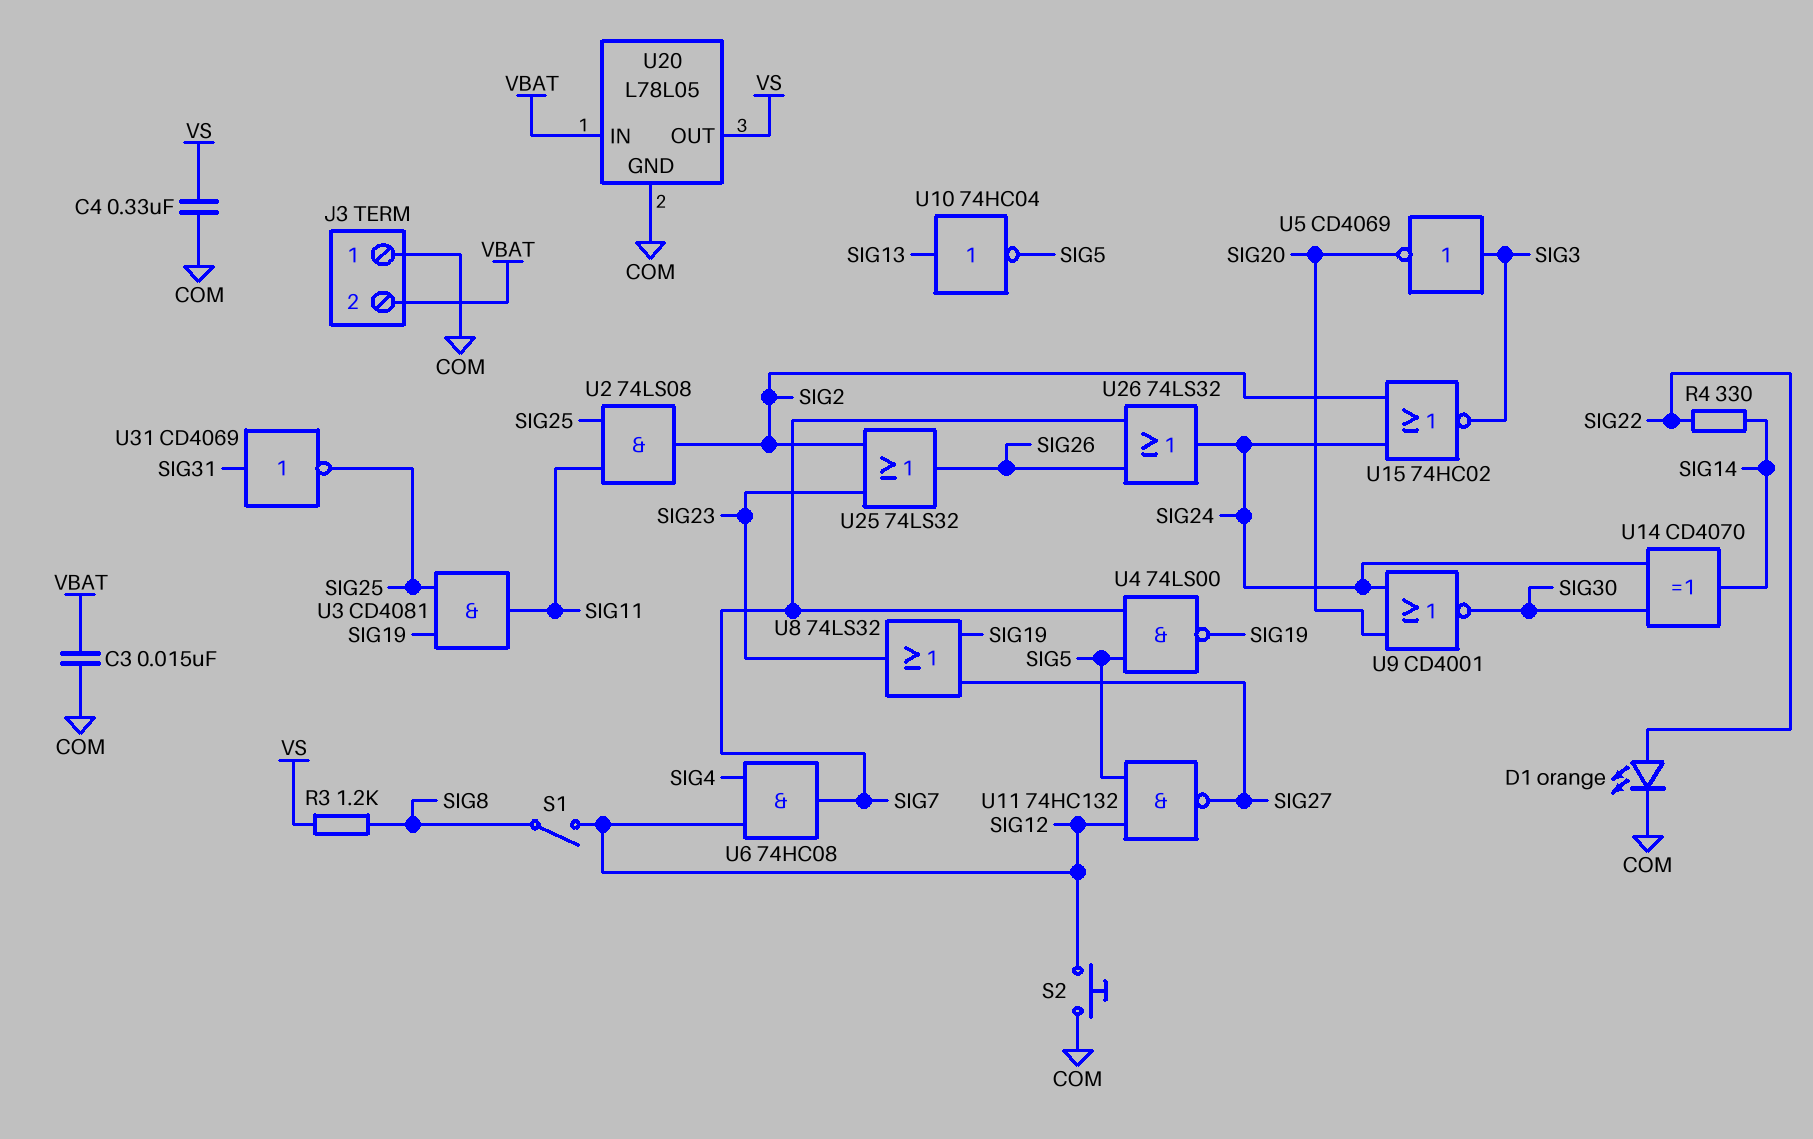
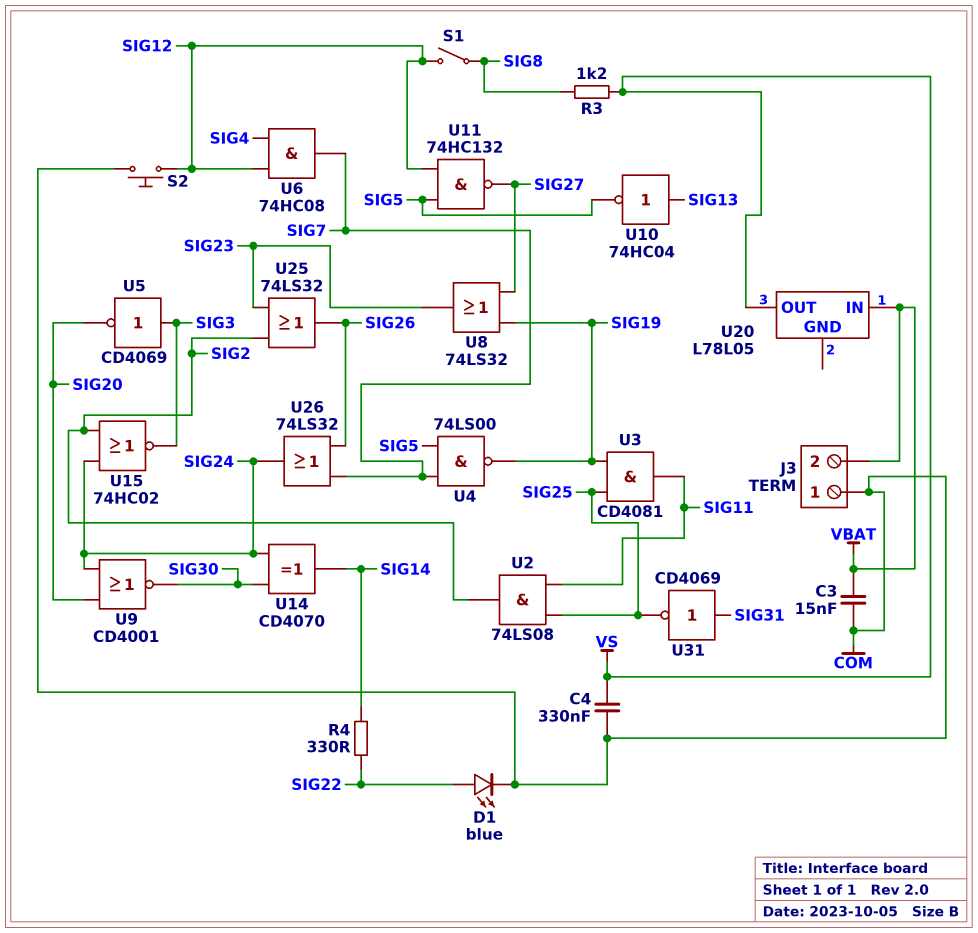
D1: LED orange (A SIG22, K COM) -> LED blue (A SIG22, K COM)
U20 pin GND: COM -> none

